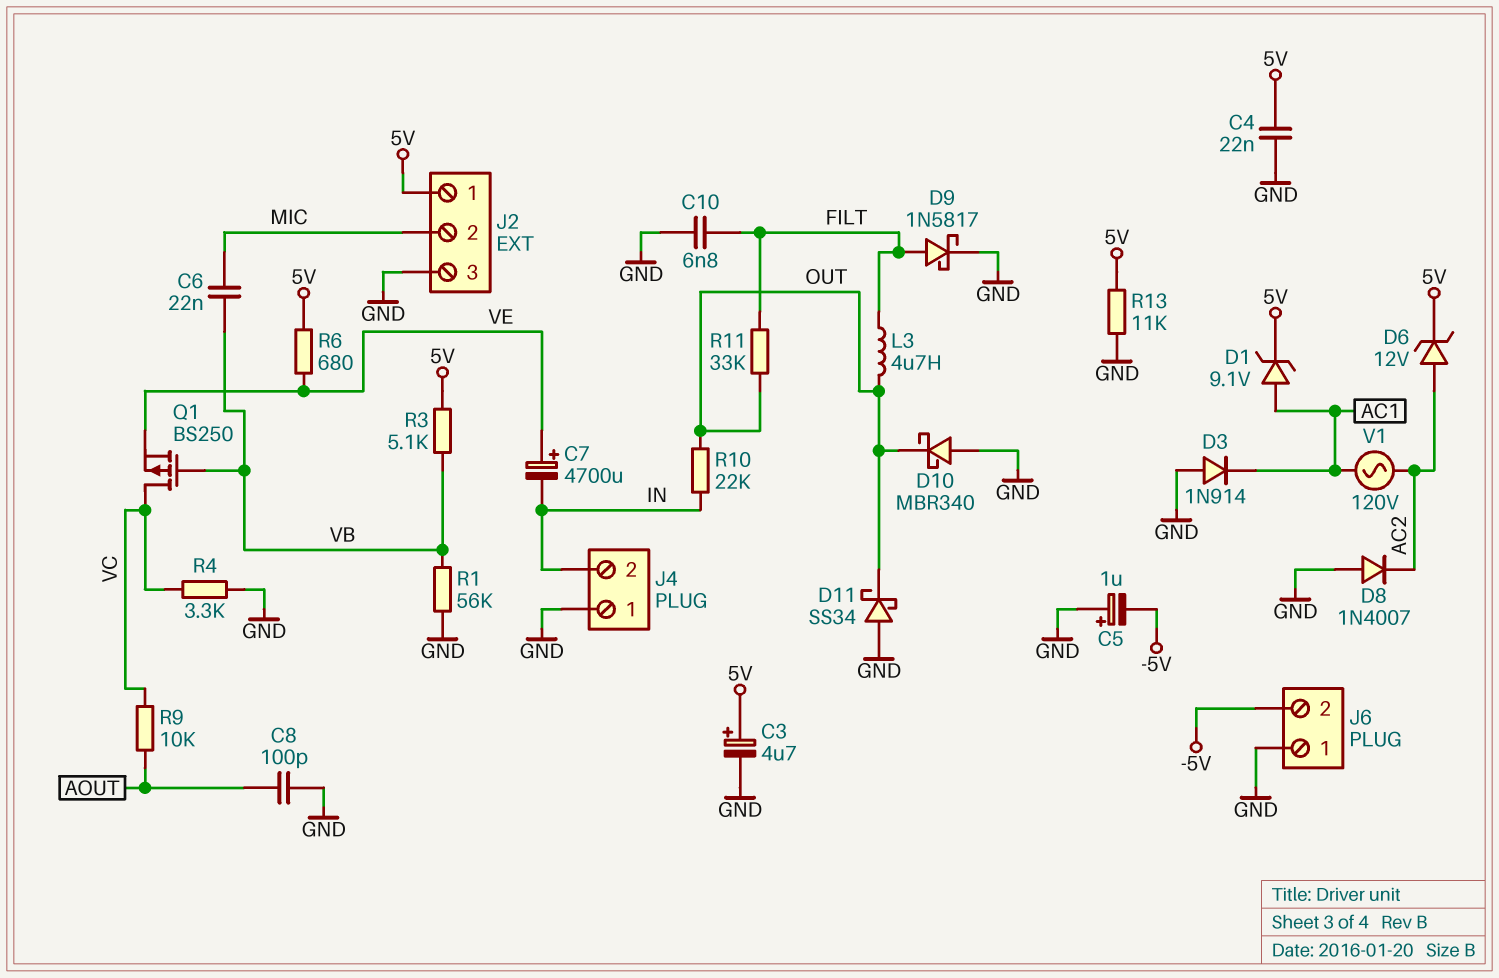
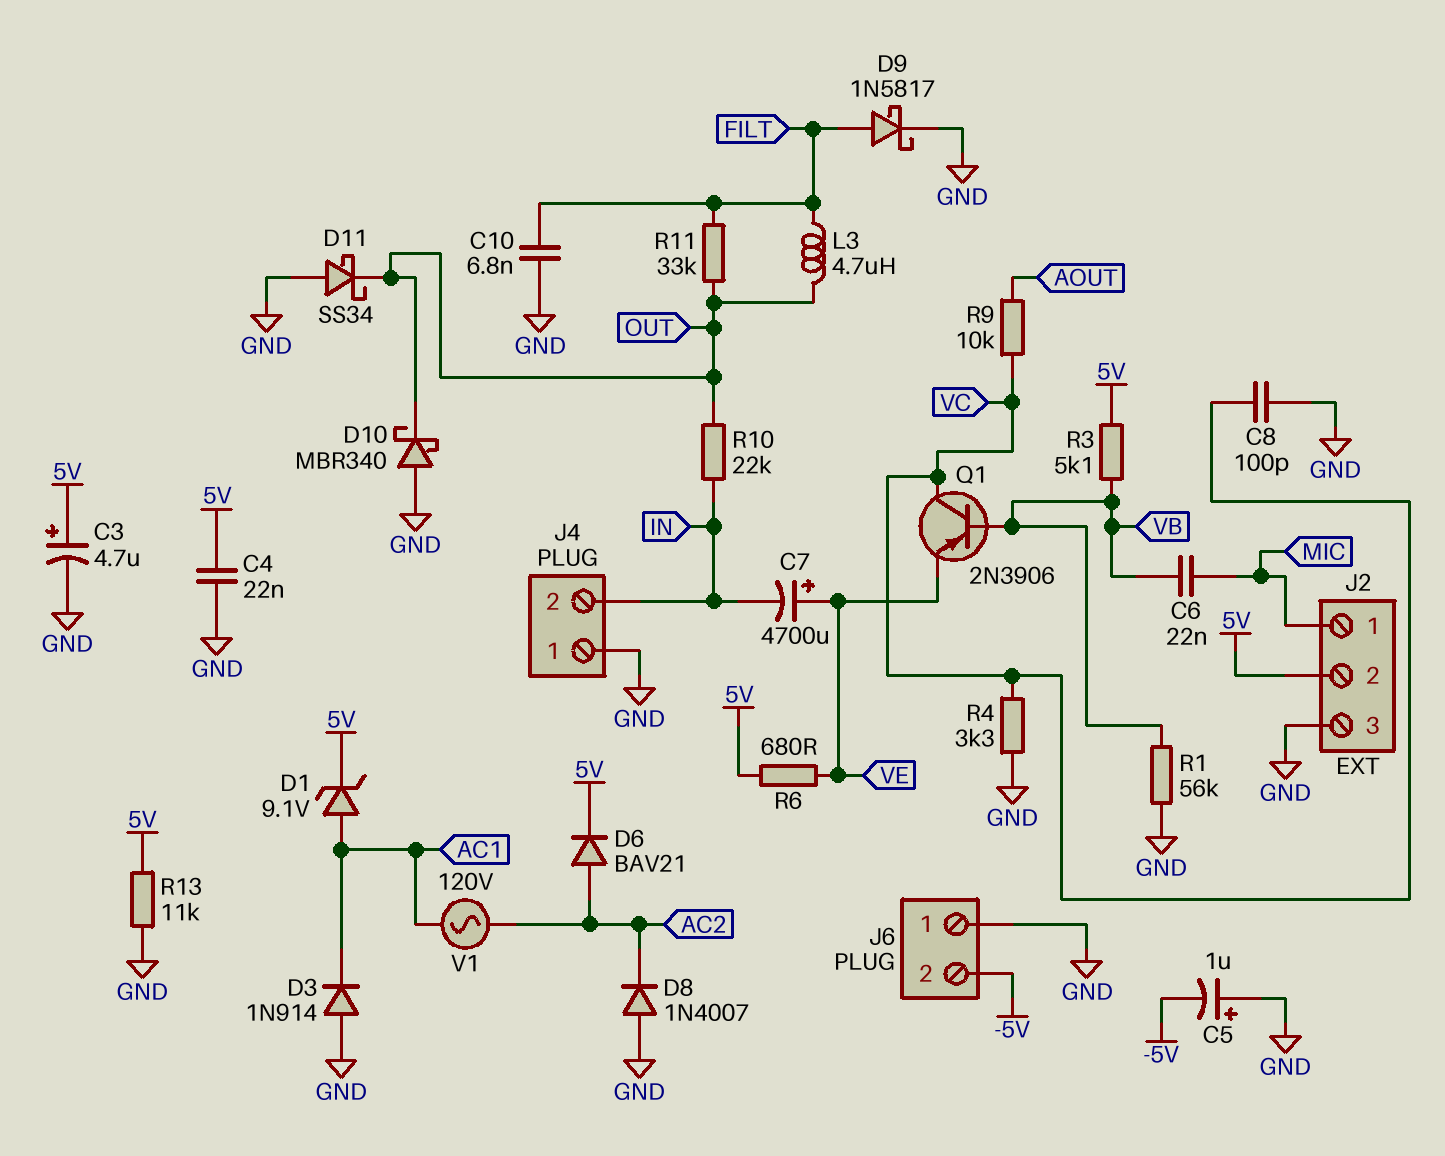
C8: 100pF (AOUT, GND) -> 100pF (GND, VC)
D6: zener 12V (A AC2, K 5V) -> diode BAV21 (A AC2, K 5V)
J2 pin 1: 5V -> MIC
J2 pin 2: MIC -> 5V
Q1: PMOS BS250 (G VB, D VC, S VE) -> PNP 2N3906 (B VB, C VC, E VE)

